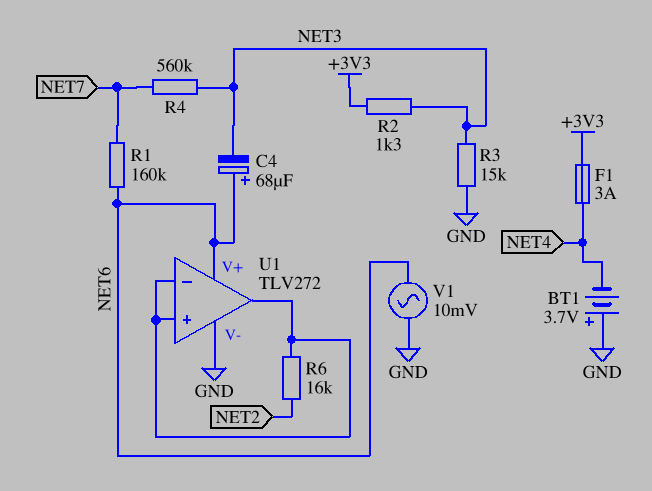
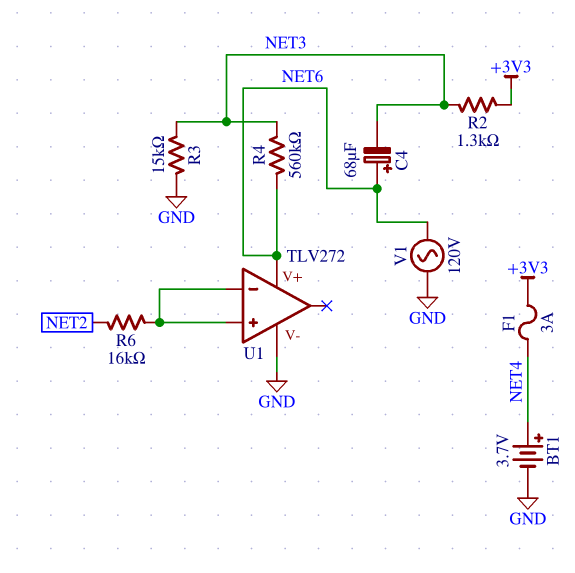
BT1: 3.7V (plus GND, minus NET4) -> 3.7V (plus NET4, minus GND)
R1: 160k (NET6, NET7) -> none
R4: 560k (NET3, NET7) -> 560k (NET3, NET6)
U1 pin out: U1/in+ -> none
V1: AC 10mV (GND, NET6) -> AC 120V (GND, NET6)

